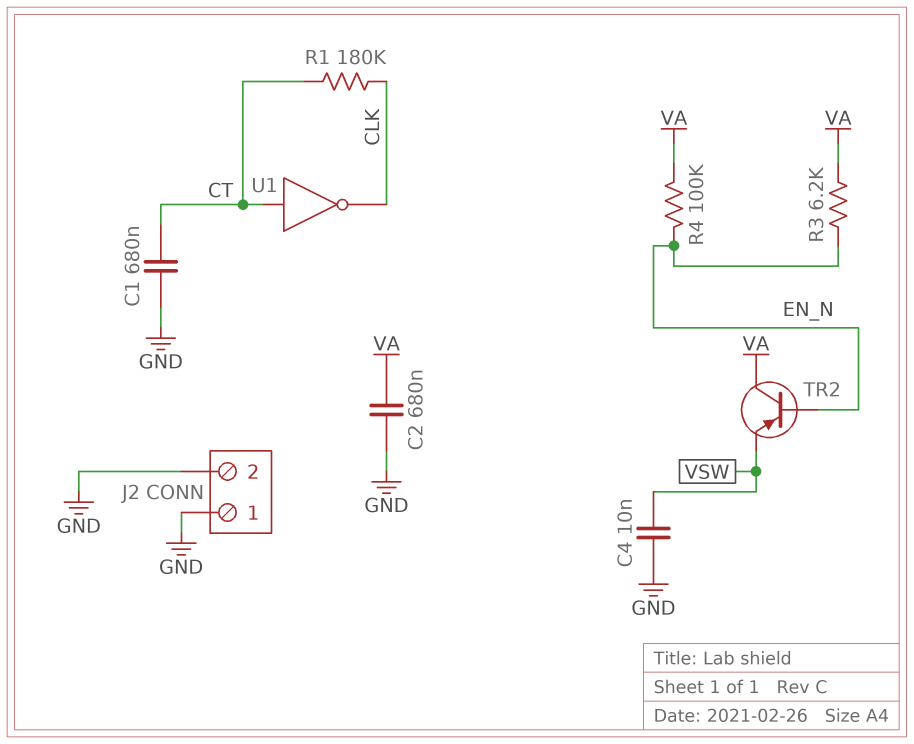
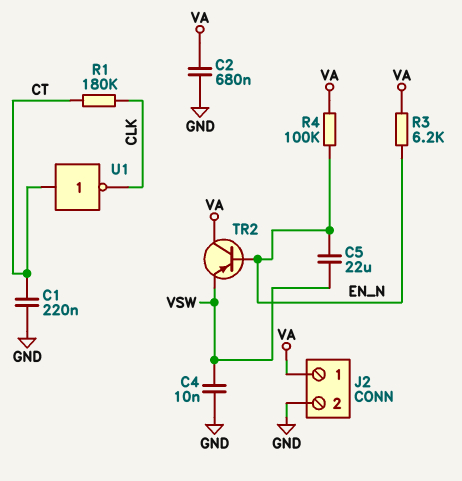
C1: 680nF (CT, GND) -> 220nF (CT, GND)
C5: none -> 22uF (EN_N, VSW)
J2 pin 1: GND -> VA

